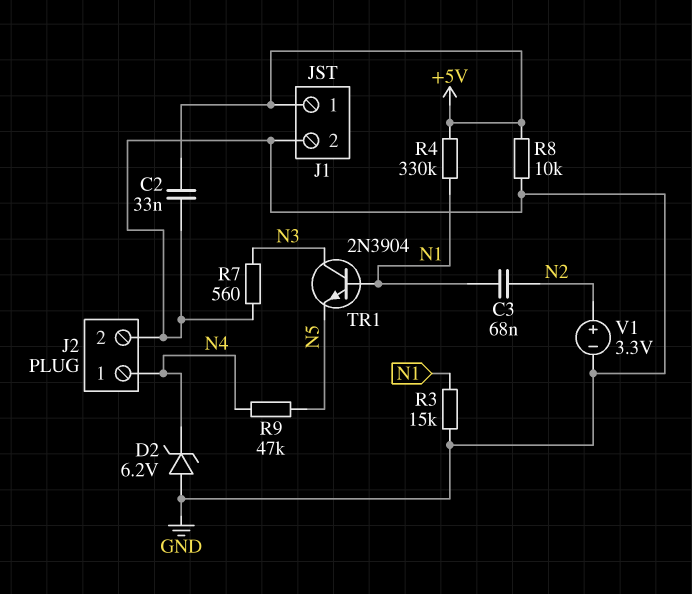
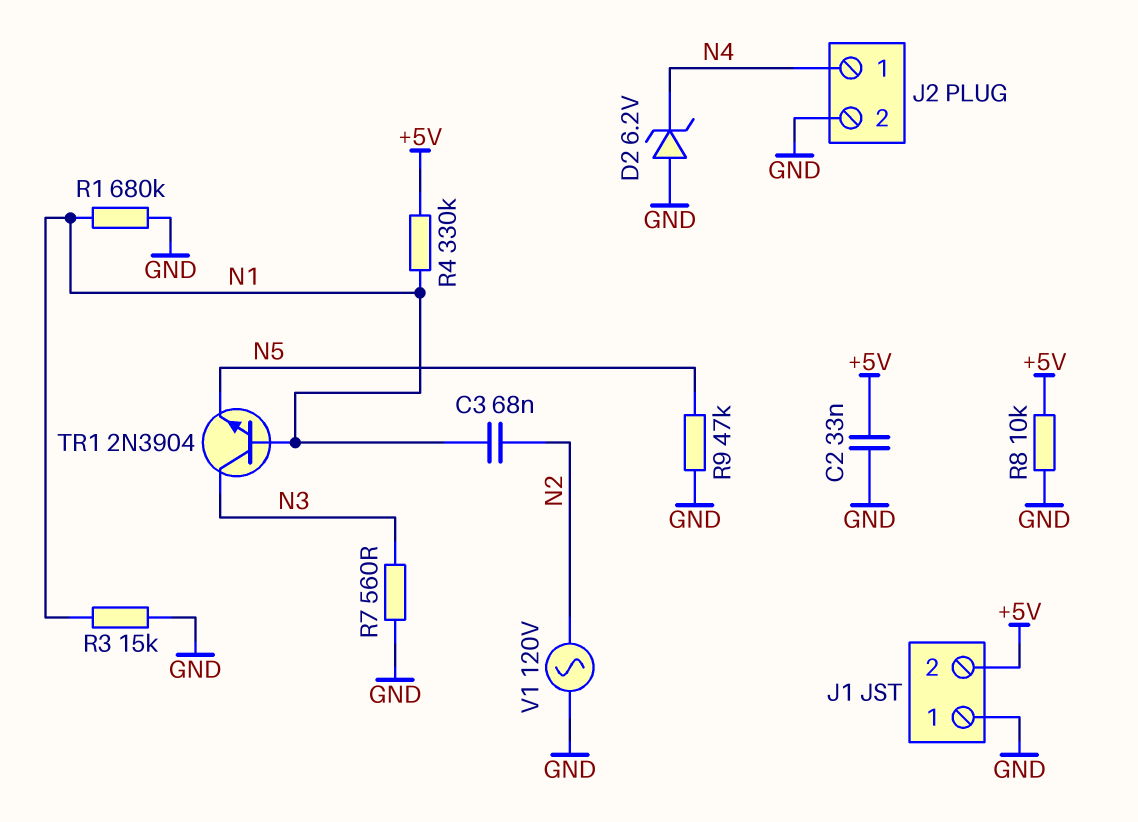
J1 pin 1: +5V -> GND
J1 pin 2: GND -> +5V
R1: none -> 680k (GND, N1)
R9: 47k (N4, N5) -> 47k (GND, N5)
V1: 3.3V (plus N2, minus GND) -> AC 120V (GND, N2)

